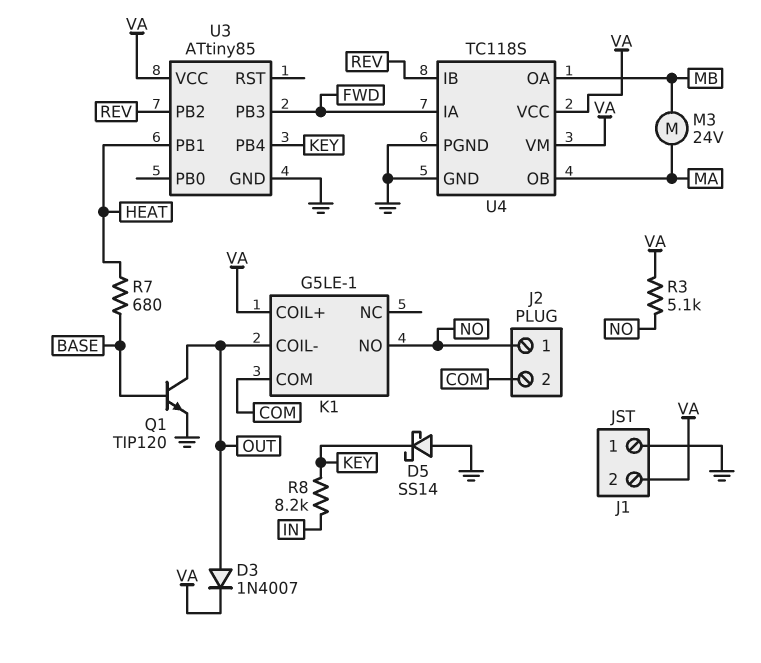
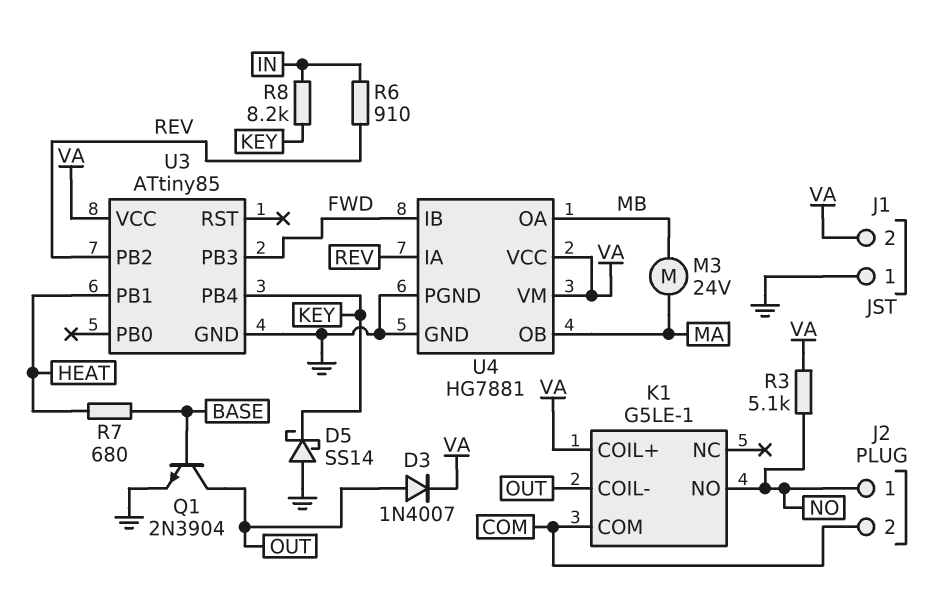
Q1: NPN TIP120 (B BASE, C OUT, E GND) -> NPN 2N3904 (B BASE, C OUT, E GND)
R6: none -> 910 (IN, REV)
U4: TC118S -> HG7881
U4 pin IA: FWD -> REV
U4 pin IB: REV -> FWD

